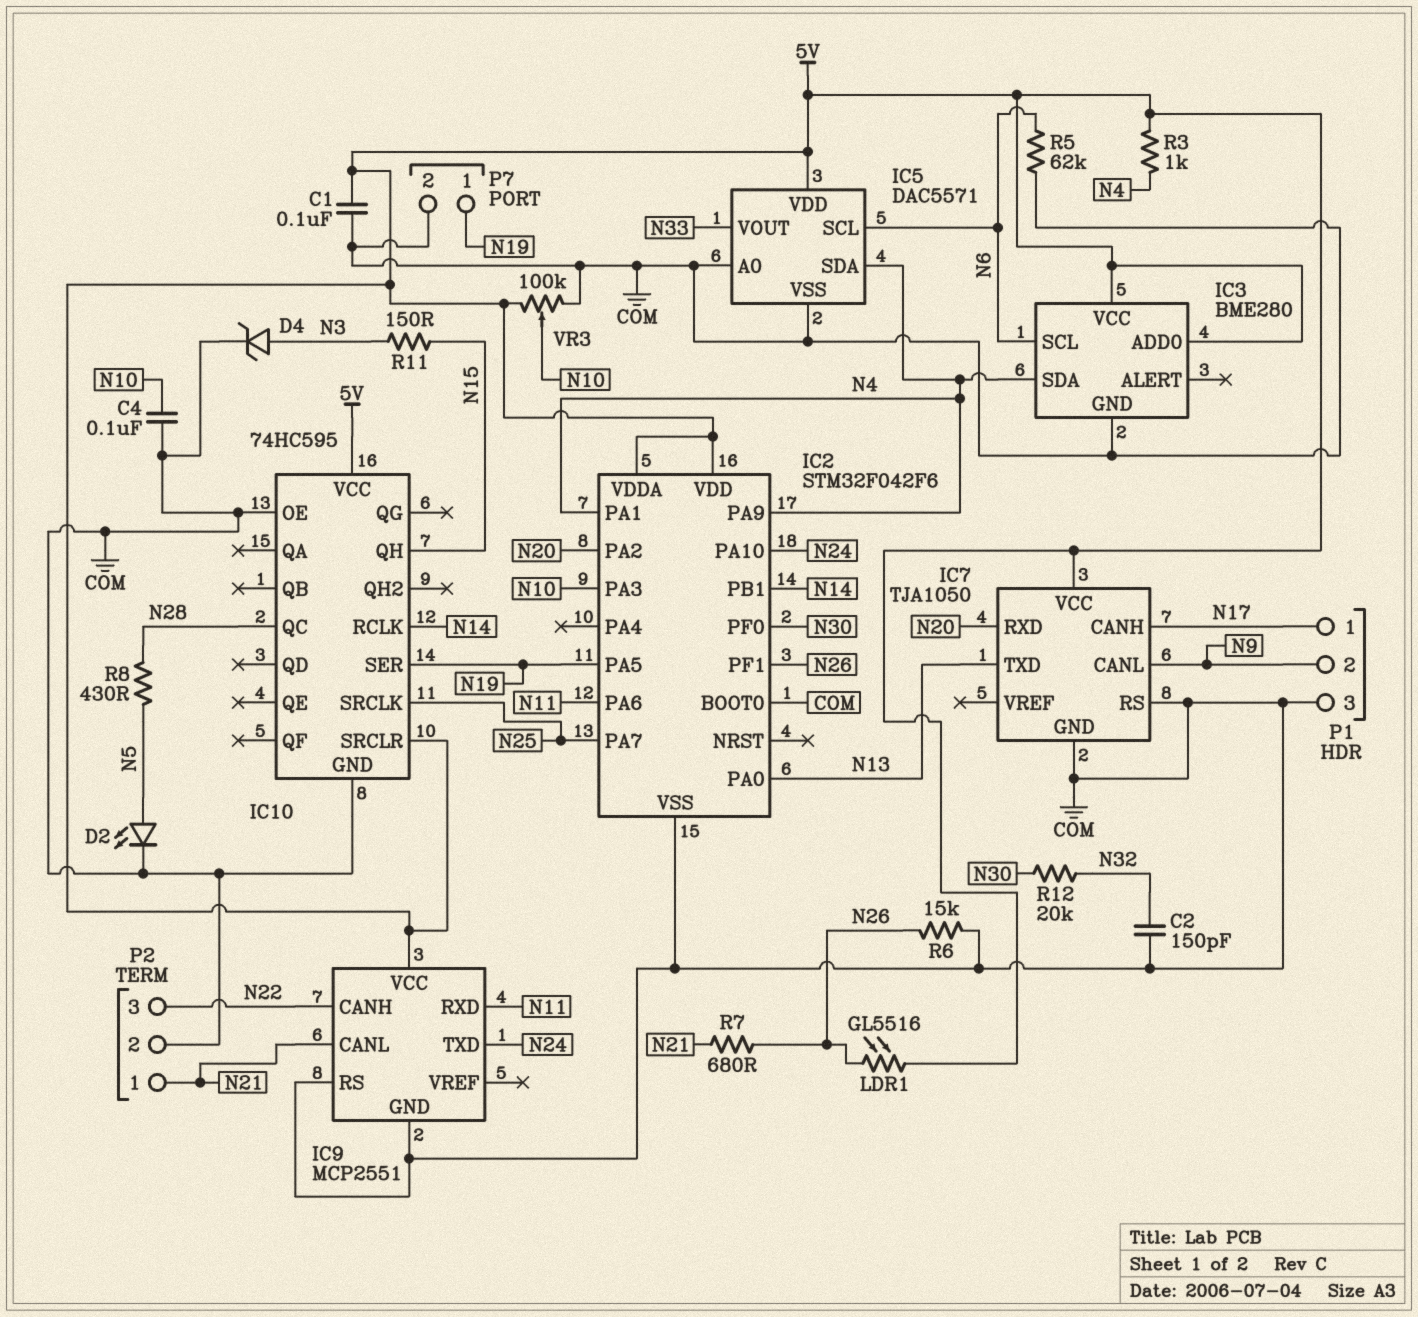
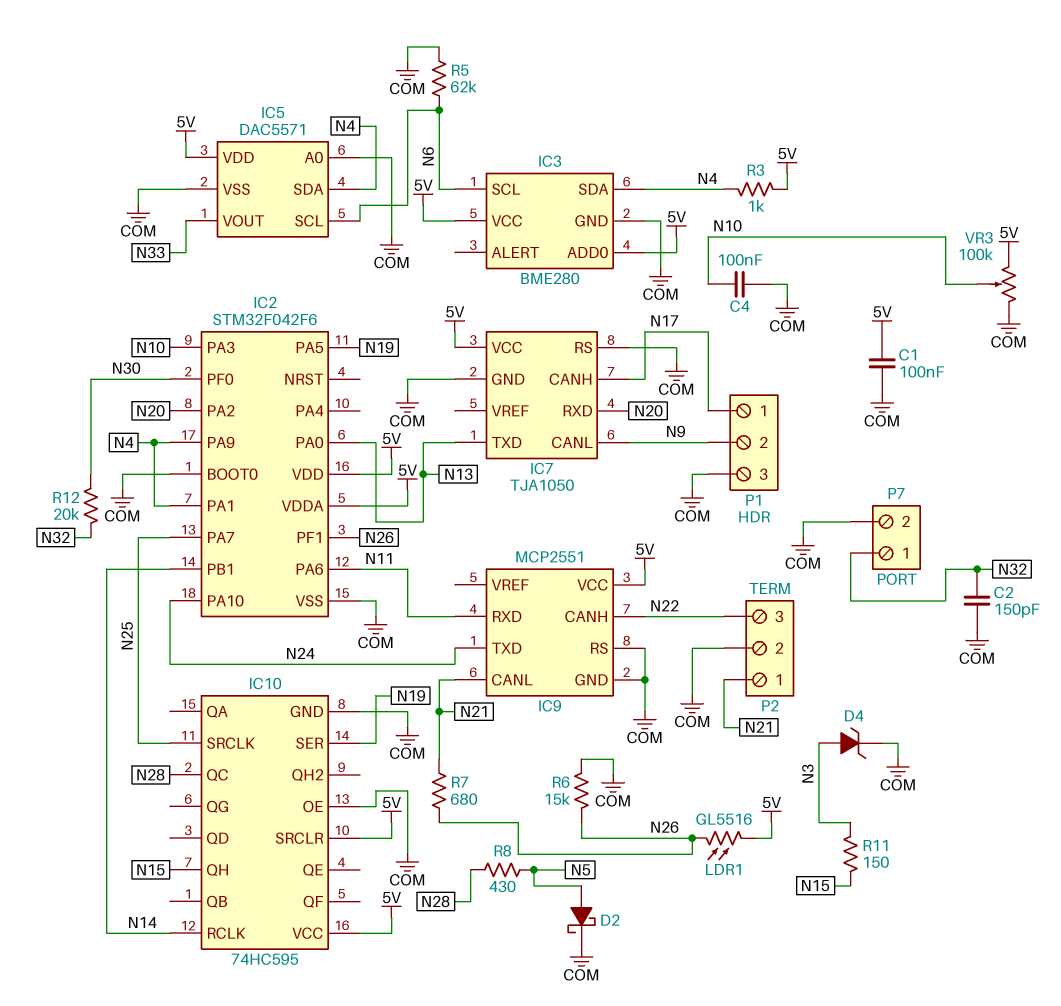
D2: LED (A N5, K COM) -> schottky (A N5, K COM)
P7 pin 1: N19 -> N32

